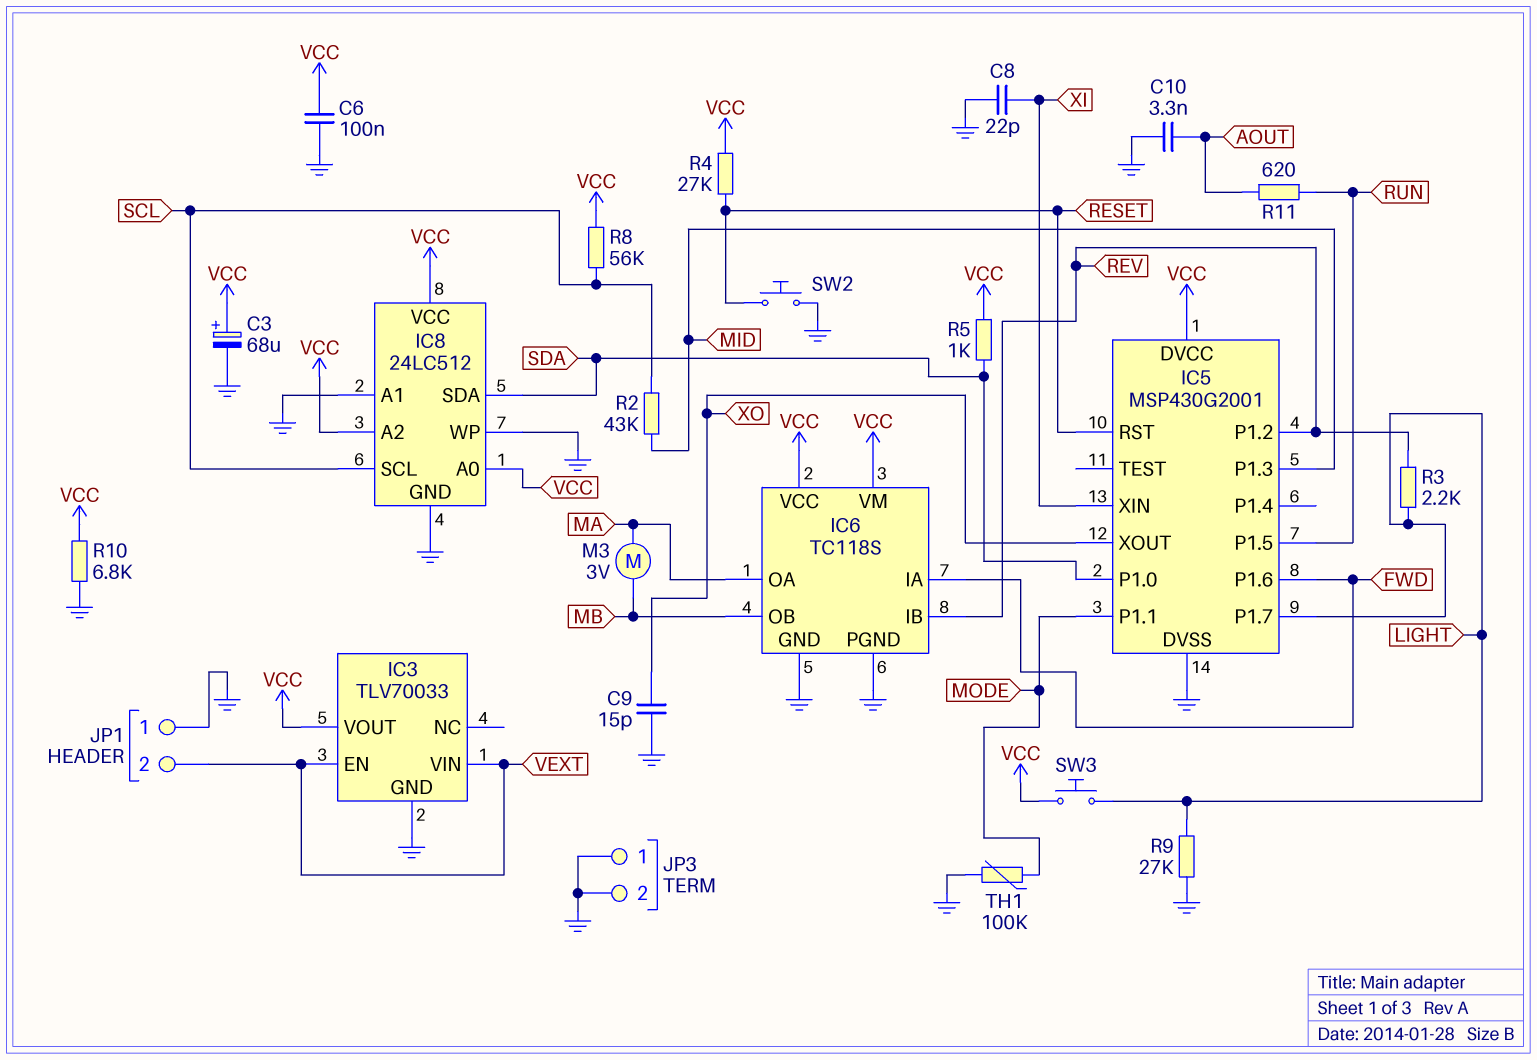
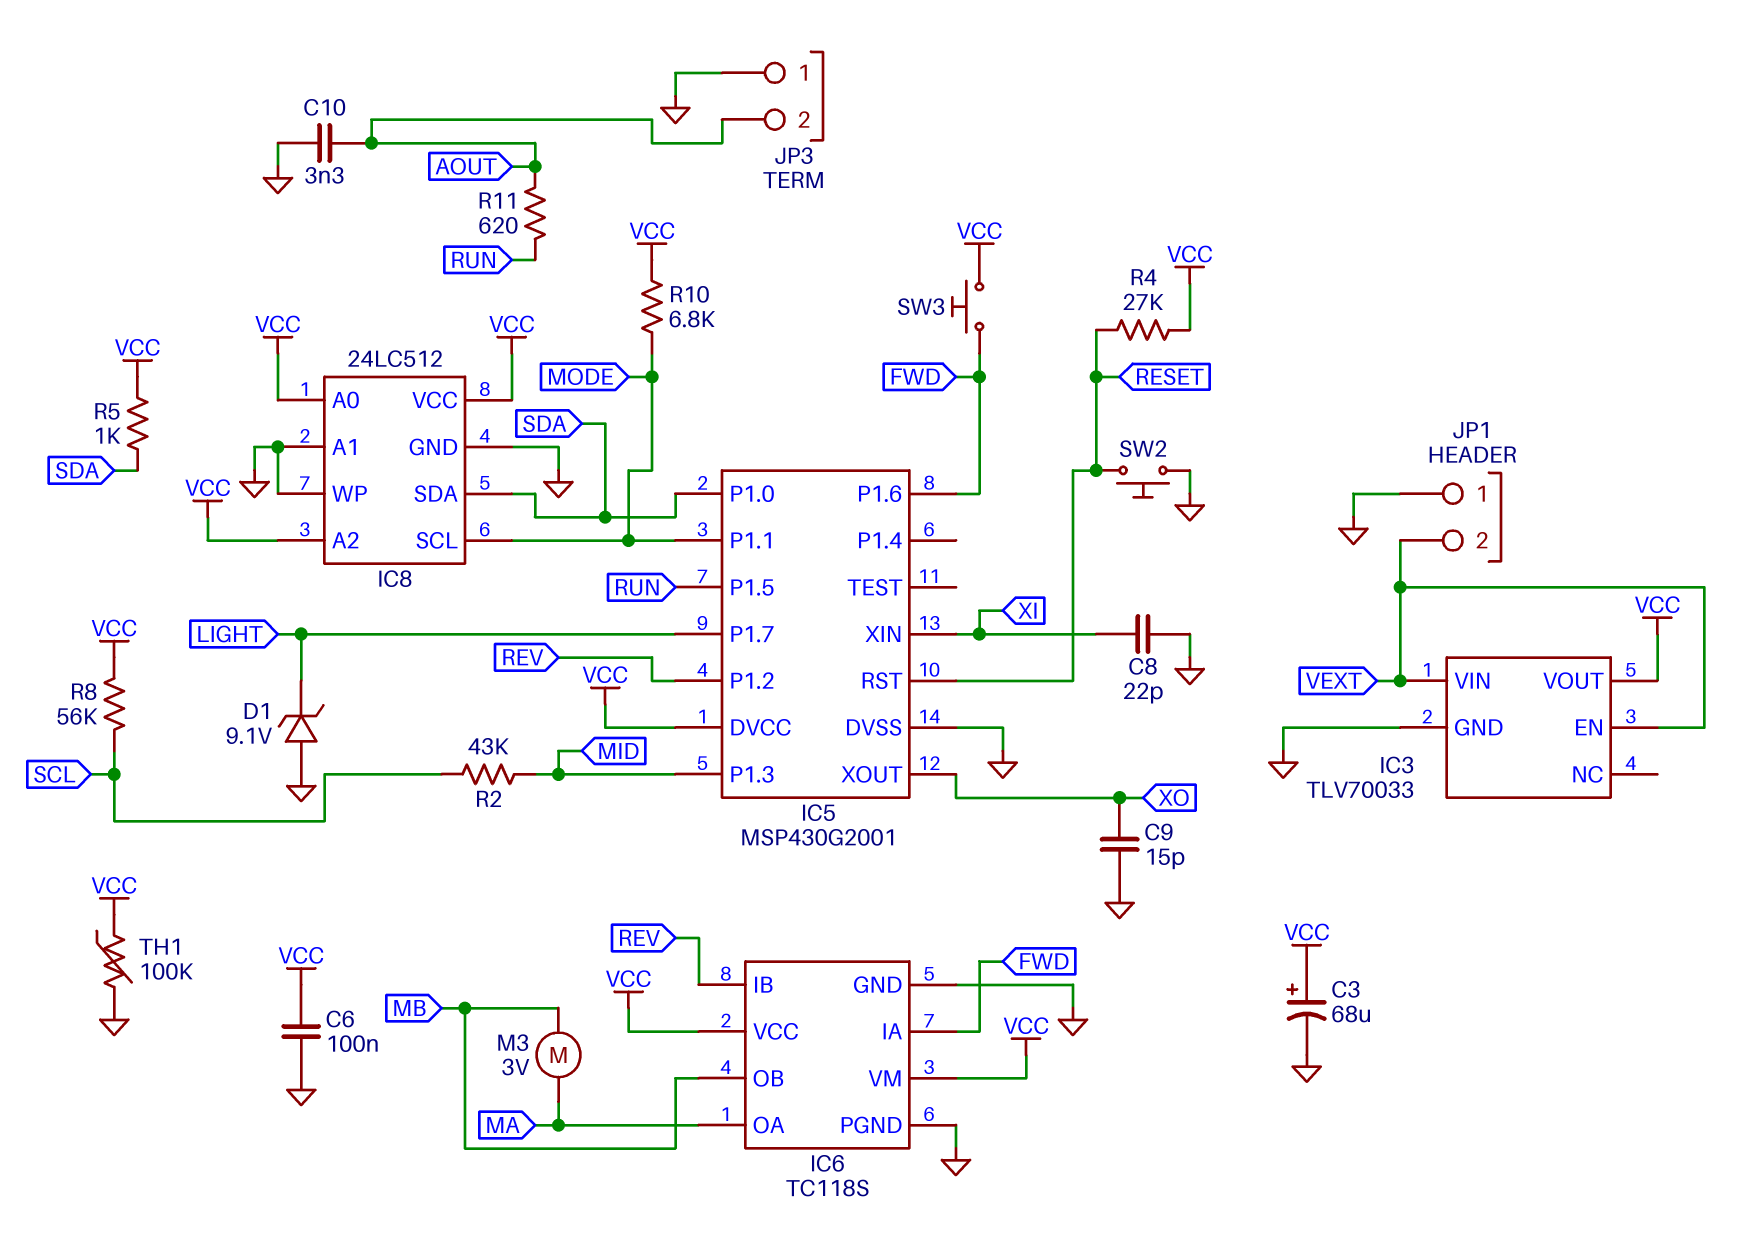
D1: none -> zener 9.1V (A GND, K LIGHT)
IC8 pin SCL: SCL -> MODE
JP3 pin 2: GND -> AOUT
R3: 2.2k (LIGHT, REV) -> none
R9: 27k (GND, LIGHT) -> none
R10: 6.8k (GND, VCC) -> 6.8k (MODE, VCC)
SW3: button (LIGHT, VCC) -> button (FWD, VCC)
TH1: 100k (GND, MODE) -> 100k (GND, VCC)

